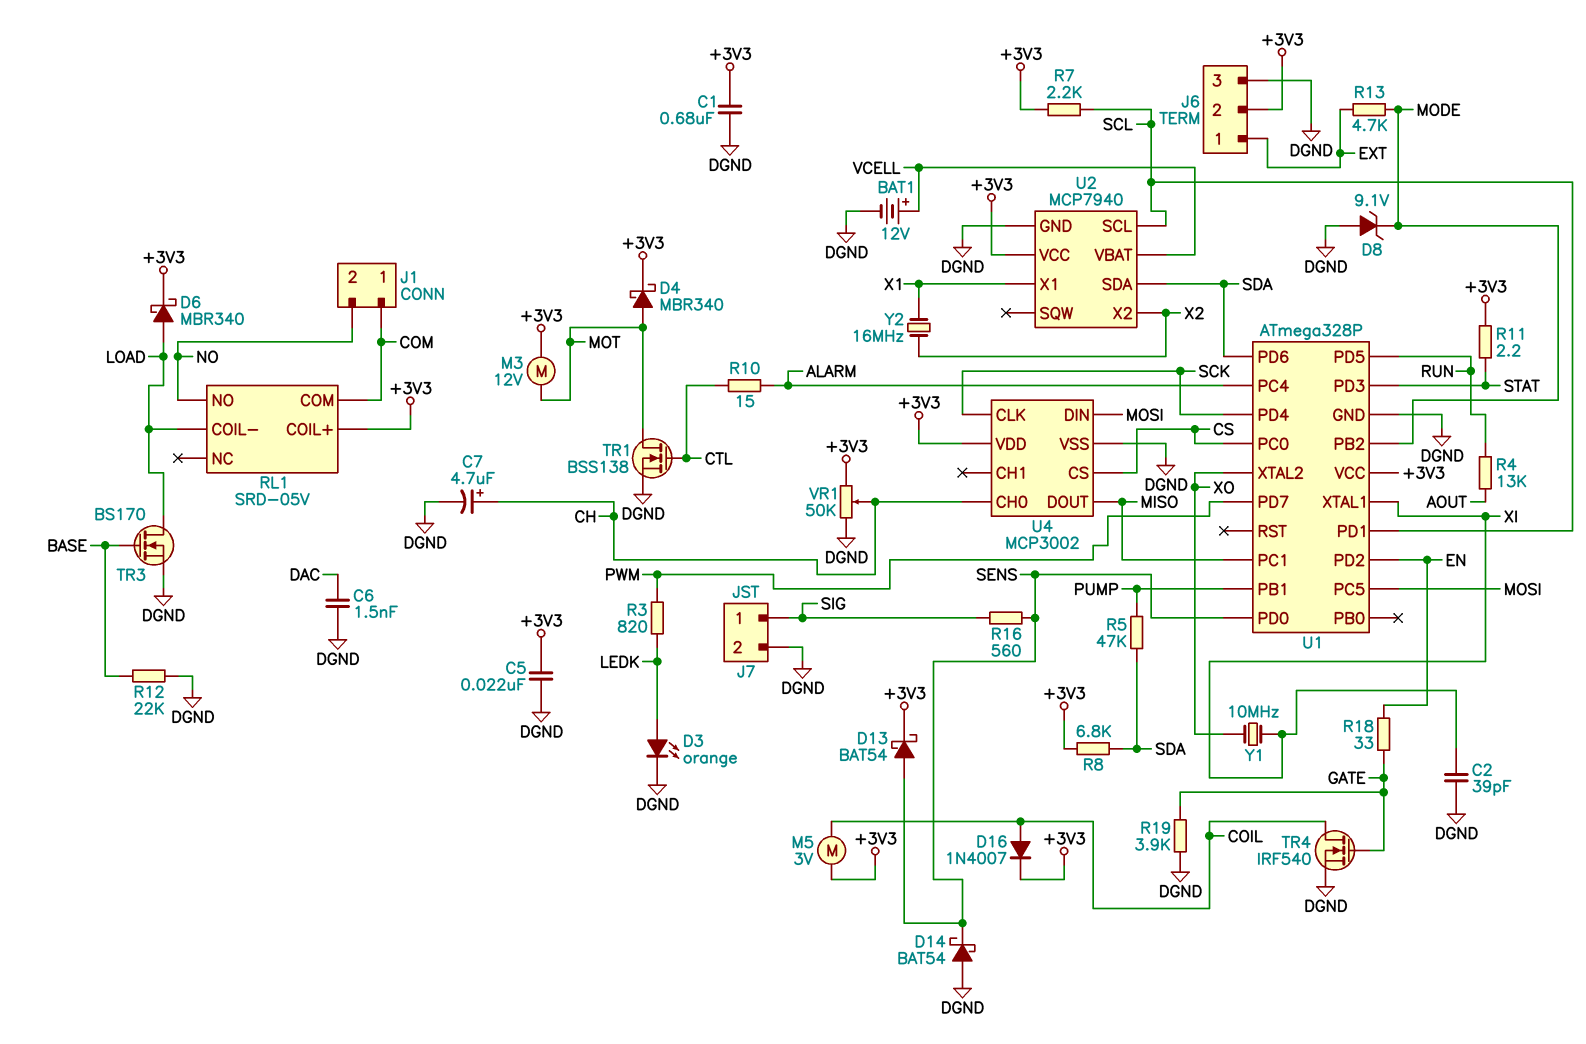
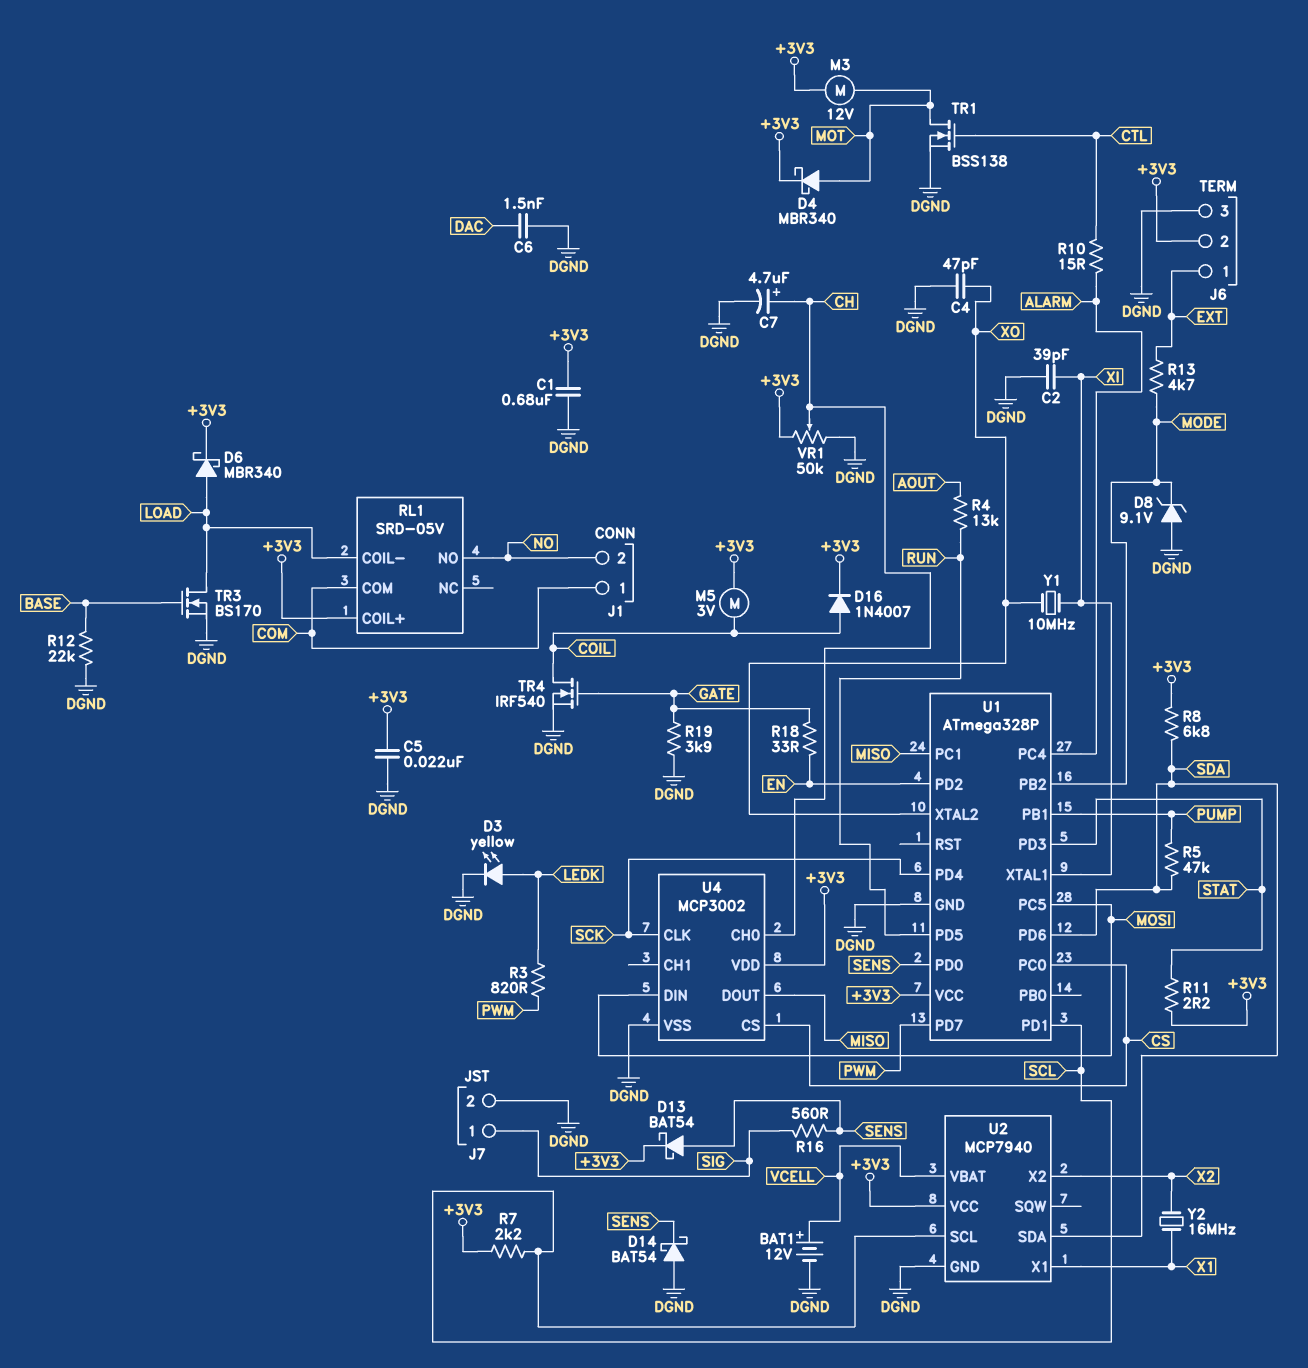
C4: none -> 47pF (DGND, XO)
D3: LED orange (A LEDK, K DGND) -> LED yellow (A LEDK, K DGND)

